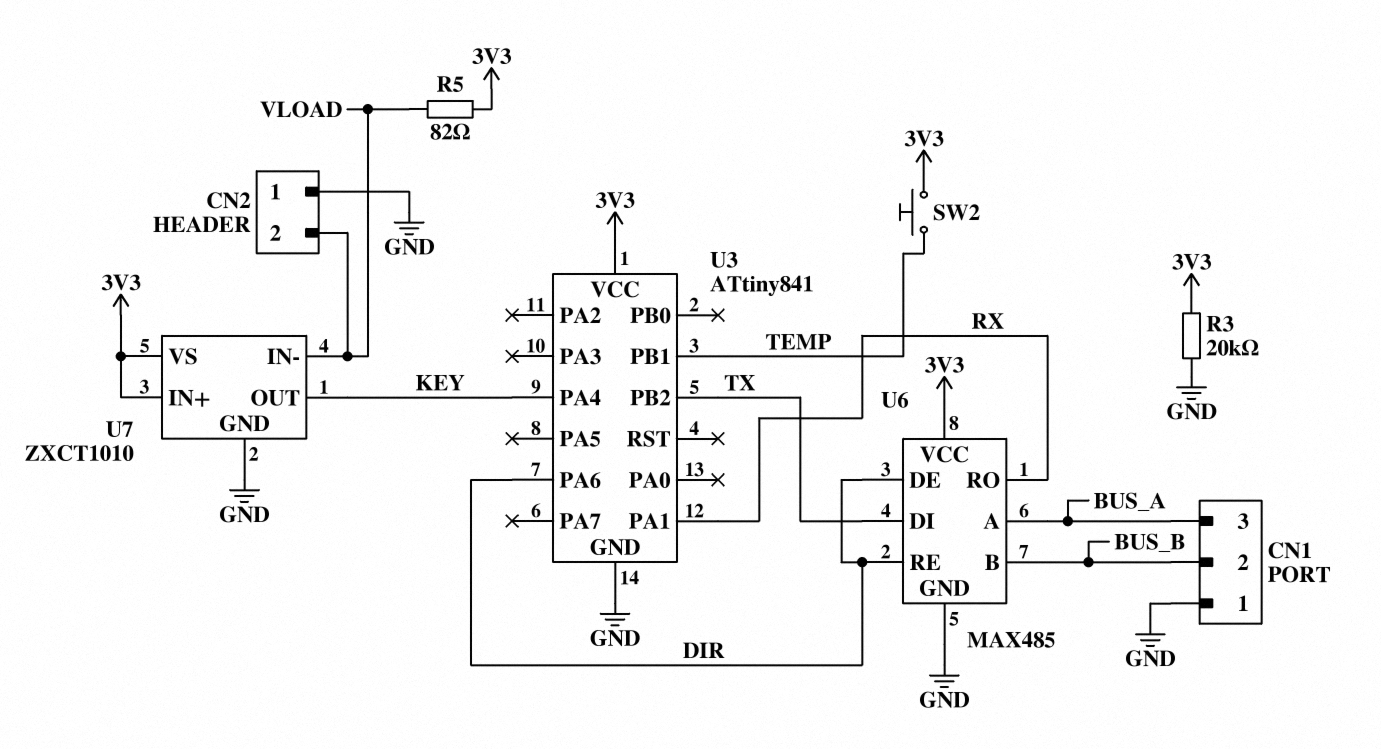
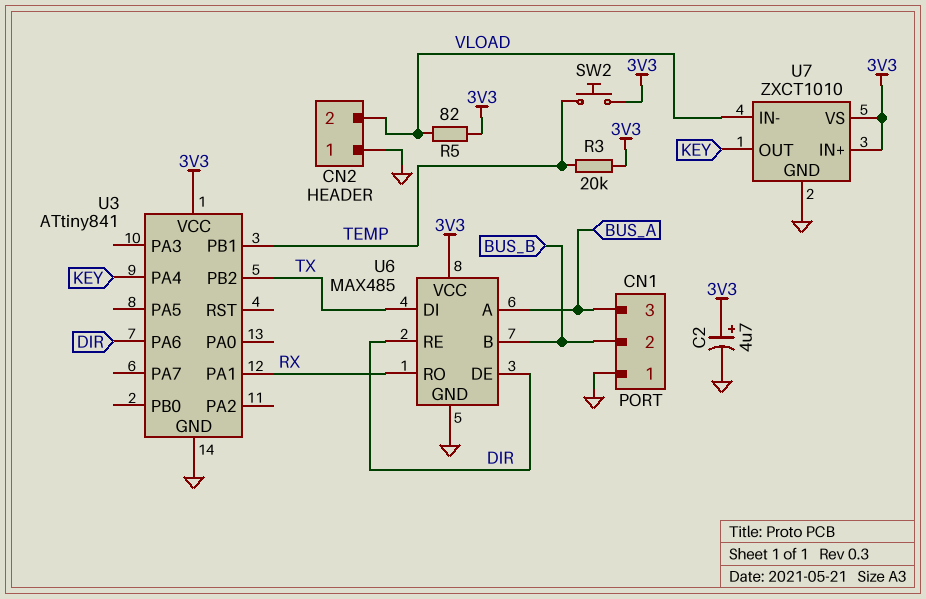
C2: none -> 4.7uF (plus 3V3, minus GND)
R3: 20k (3V3, GND) -> 20k (3V3, TEMP)

